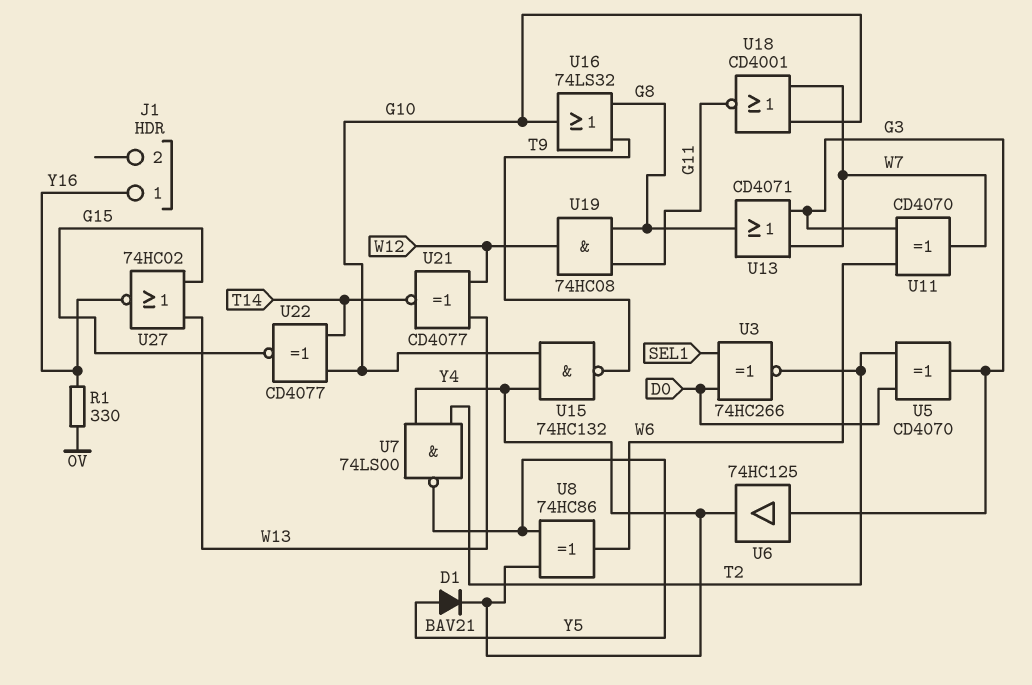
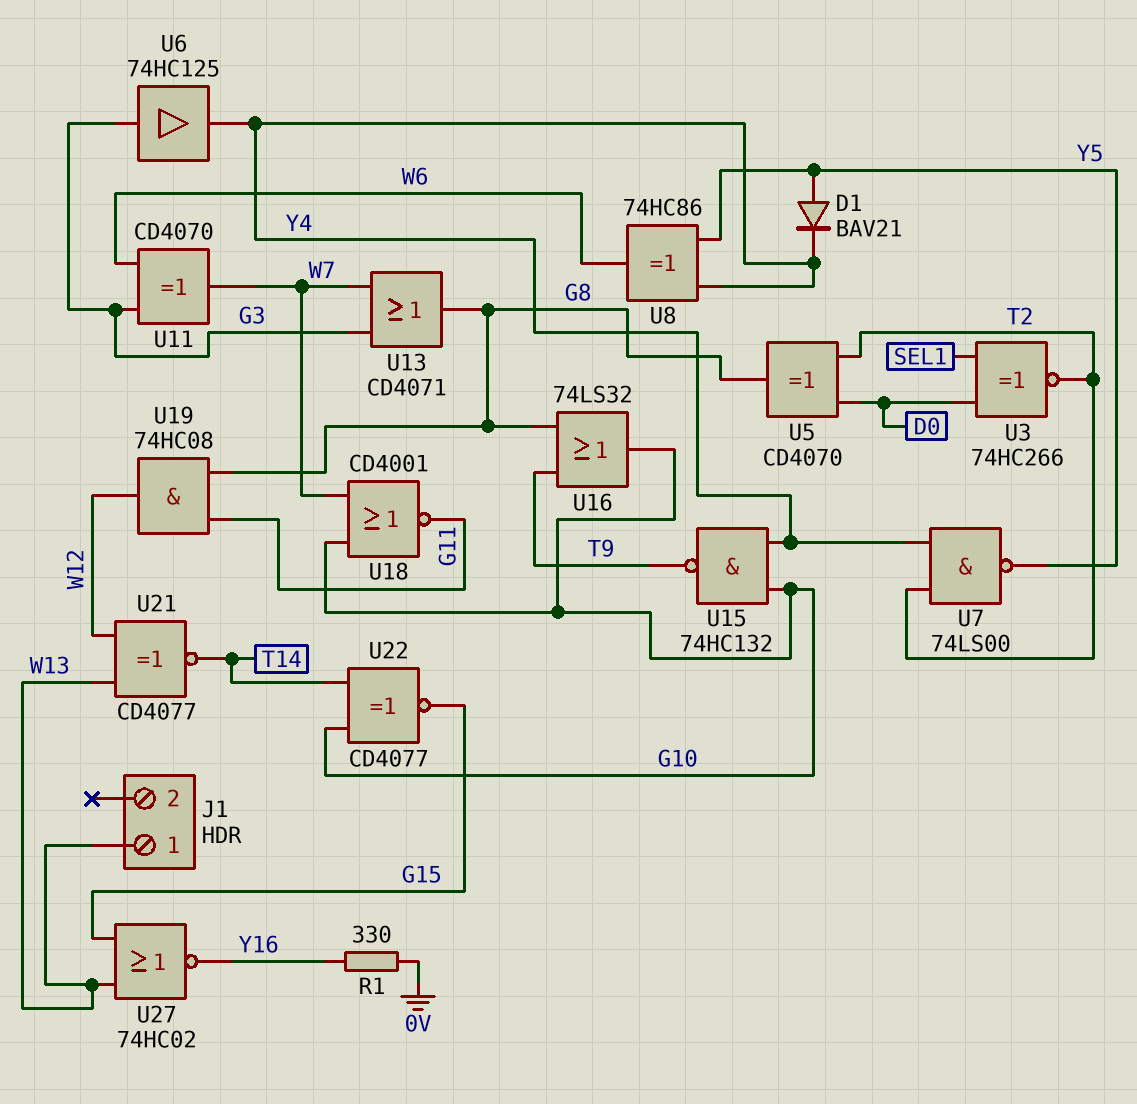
J1 pin 1: Y16 -> W13
U5: XOR CD4070 (in D0, in T2, out G3) -> XOR CD4070 (in D0, in T2, out G8)

